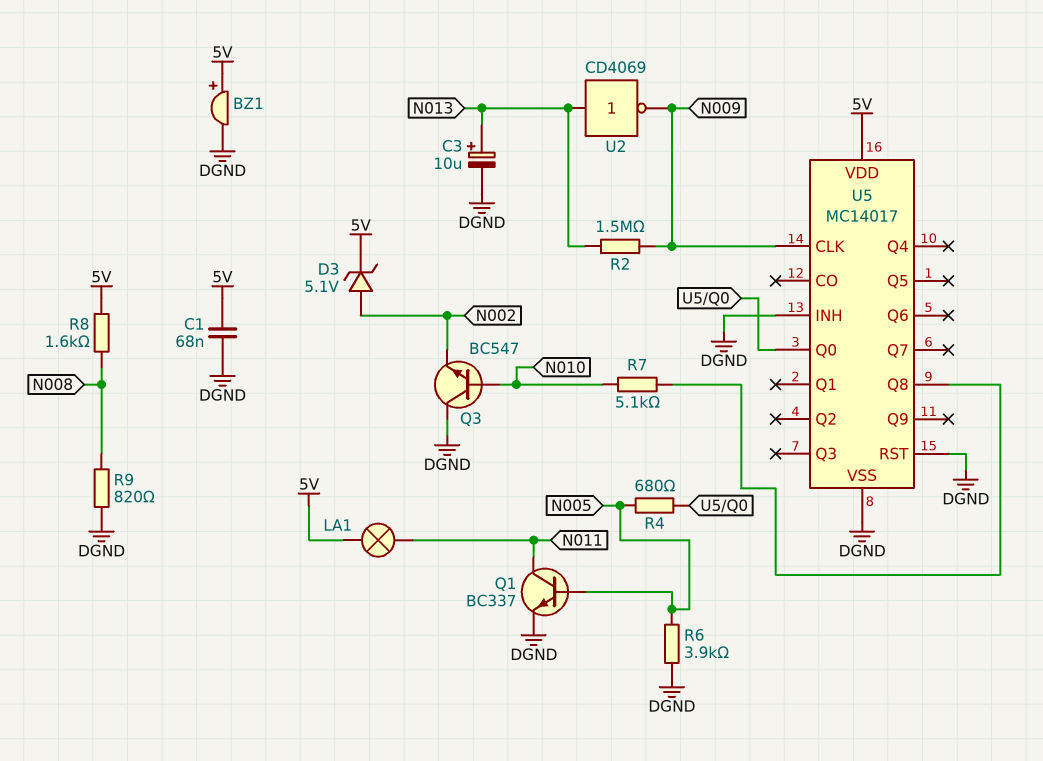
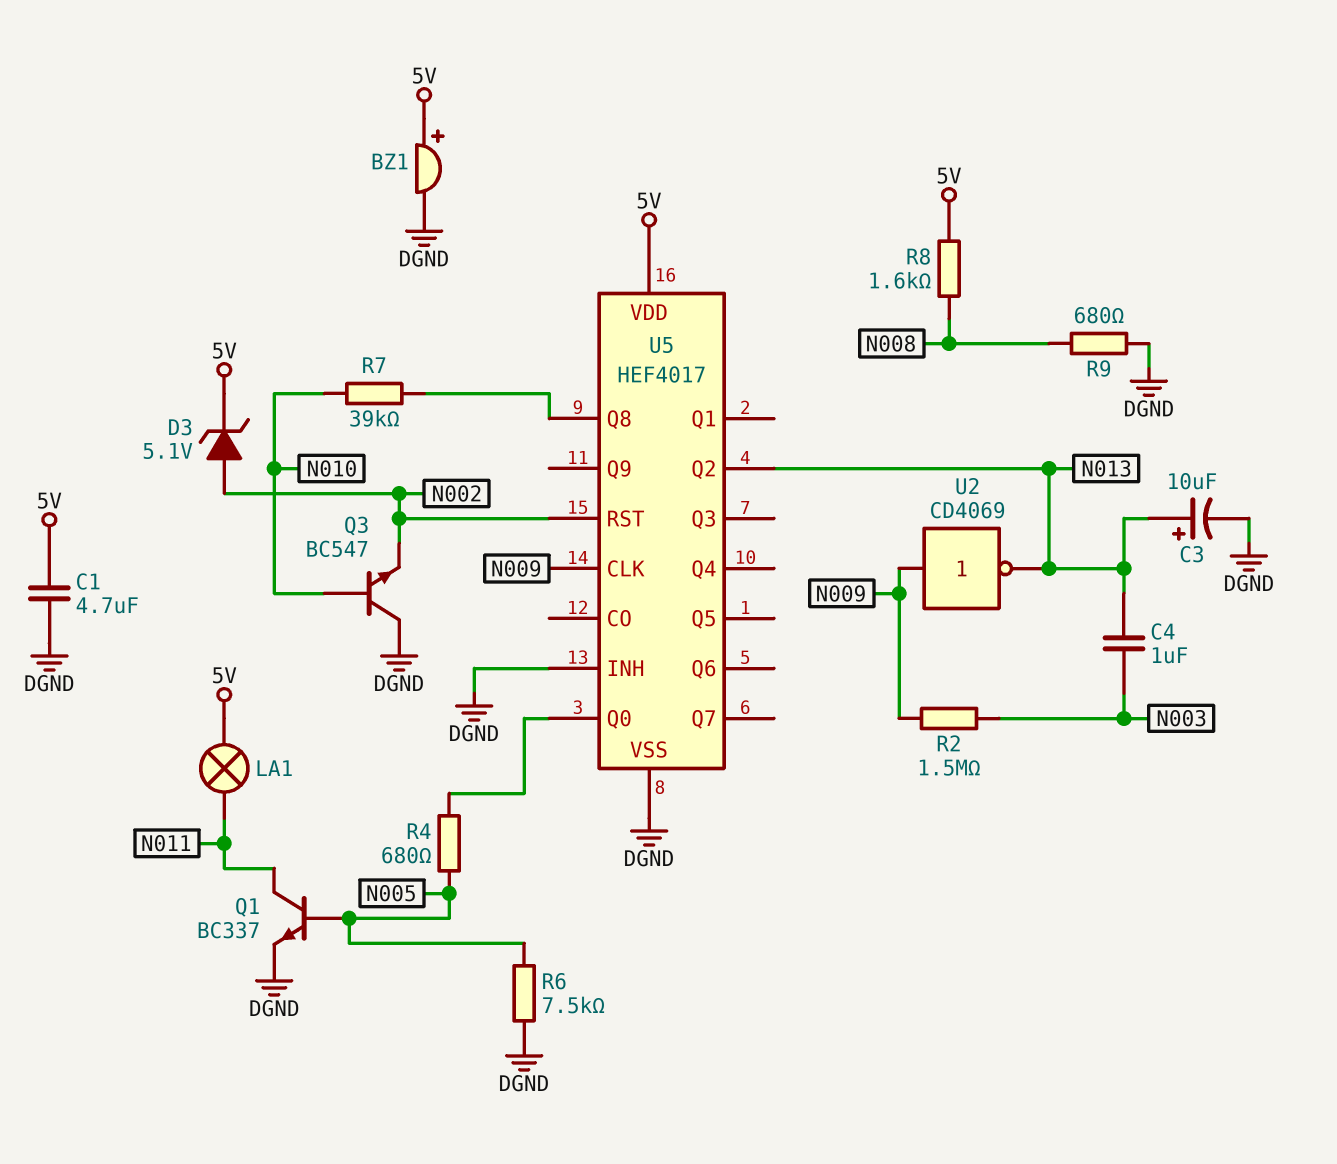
C1: 68nF (5V, DGND) -> 4.7uF (5V, DGND)
C4: none -> 1uF (N003, N013)
R2: 1.5M (N009, N013) -> 1.5M (N003, N009)
R6: 3.9k (DGND, N005) -> 7.5k (DGND, N005)
R7: 5.1k (N010, U5/Q8) -> 39k (N010, U5/Q8)
R9: 820 (DGND, N008) -> 680 (DGND, N008)
U2: NOT CD4069 (in N013, out N009) -> NOT CD4069 (in N009, out N013)
U5: MC14017 -> HEF4017
U5 pin Q2: none -> N013
U5 pin RST: DGND -> N002

